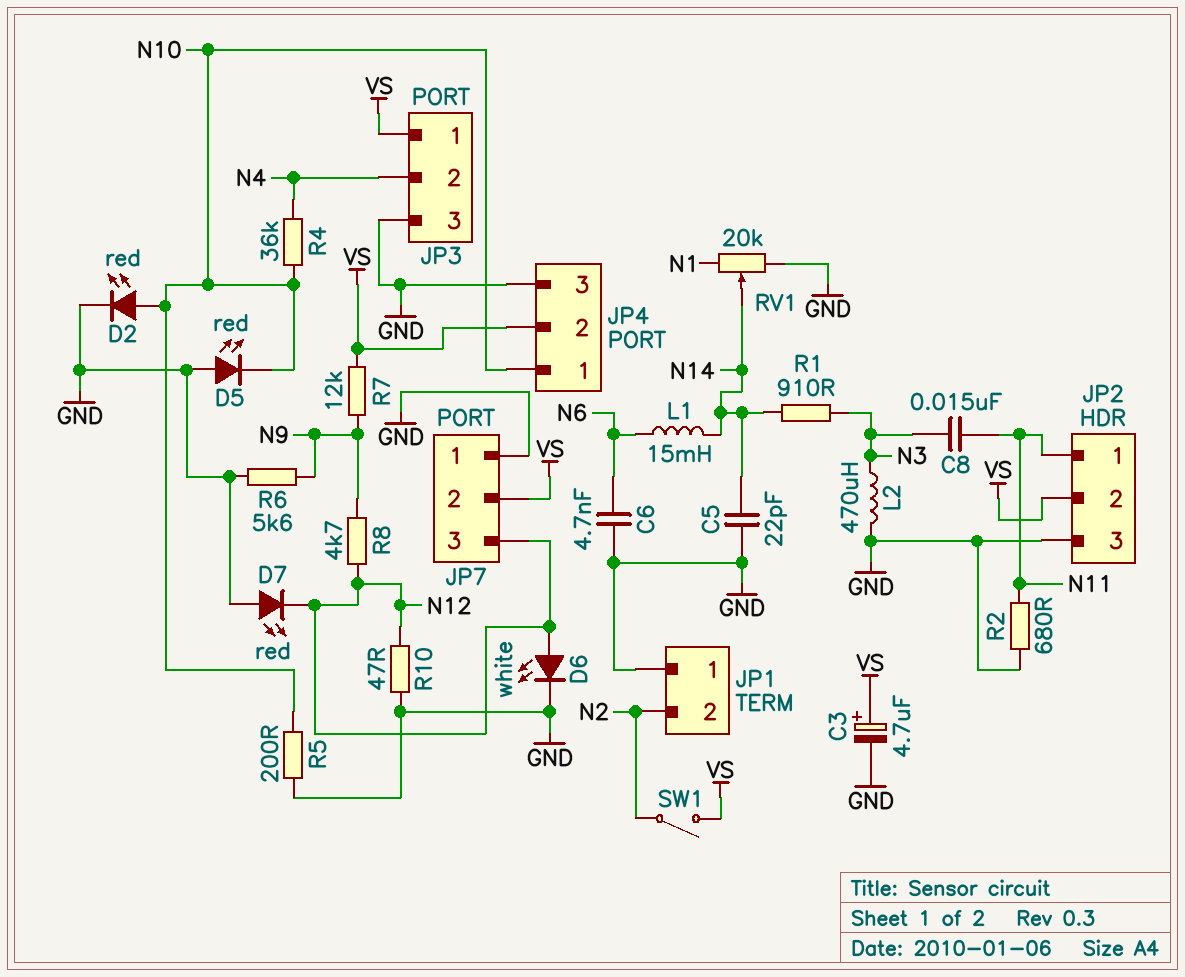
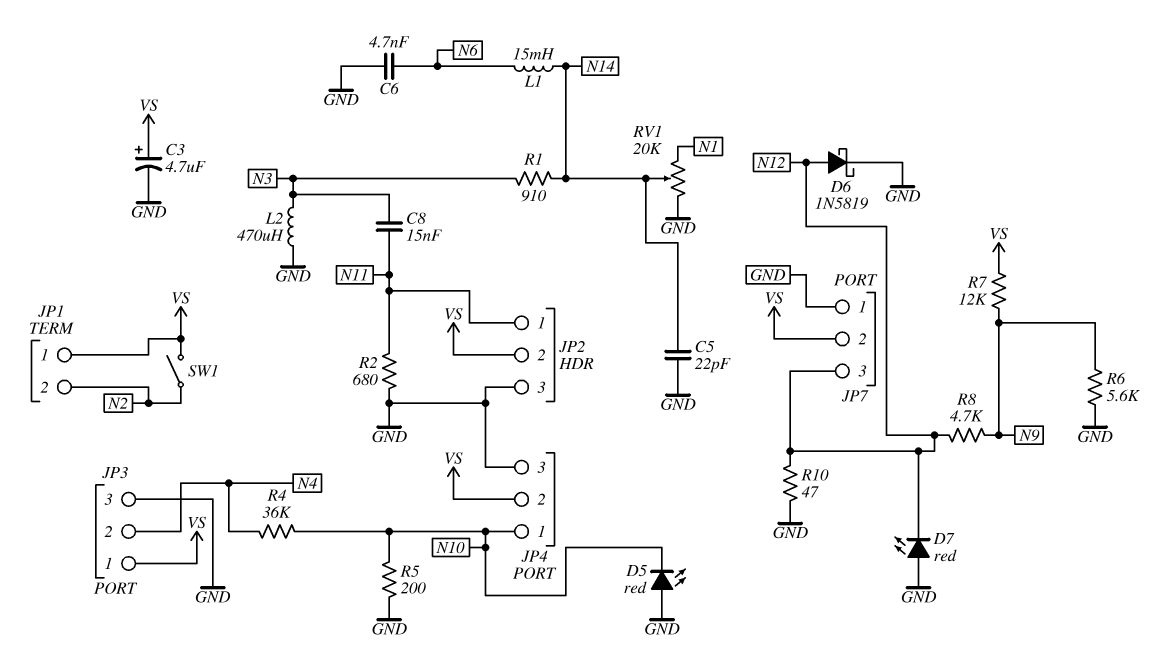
D2: LED red (A N10, K GND) -> none
D6: LED white (A N12, K GND) -> schottky 1N5819 (A N12, K GND)
JP1 pin 1: GND -> VS

